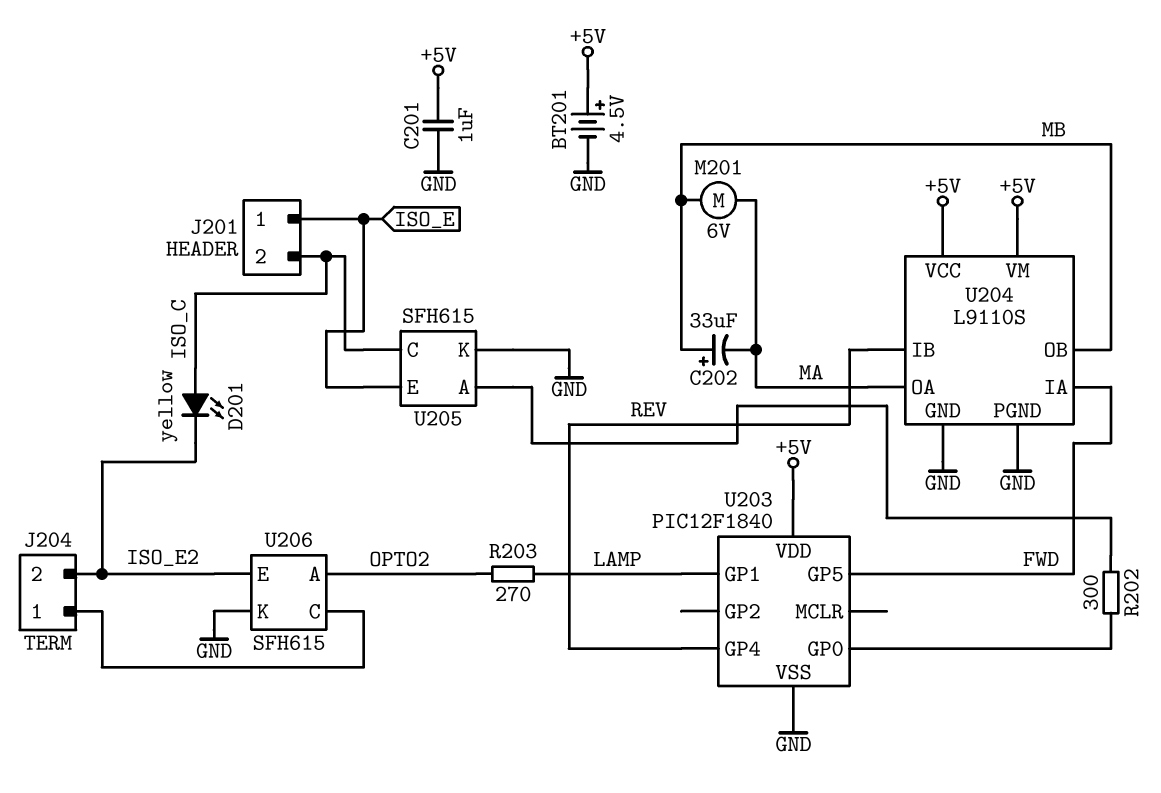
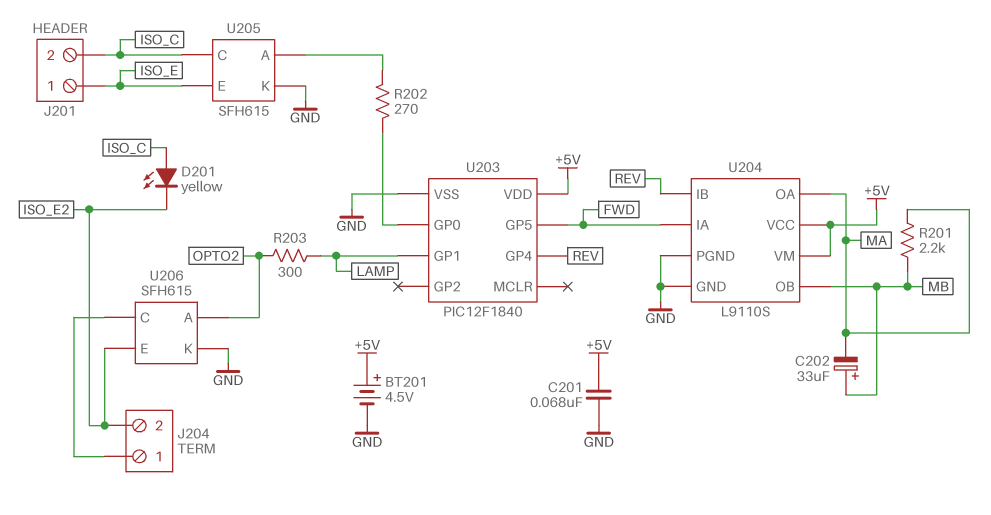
C201: 1uF (+5V, GND) -> 68nF (+5V, GND)
M201: motor 6V (MA, MB) -> none
R201: none -> 2.2k (MA, MB)
R202: 300 (U203/GP0, U205/A) -> 270 (U203/GP0, U205/A)
R203: 270 (LAMP, OPTO2) -> 300 (LAMP, OPTO2)

